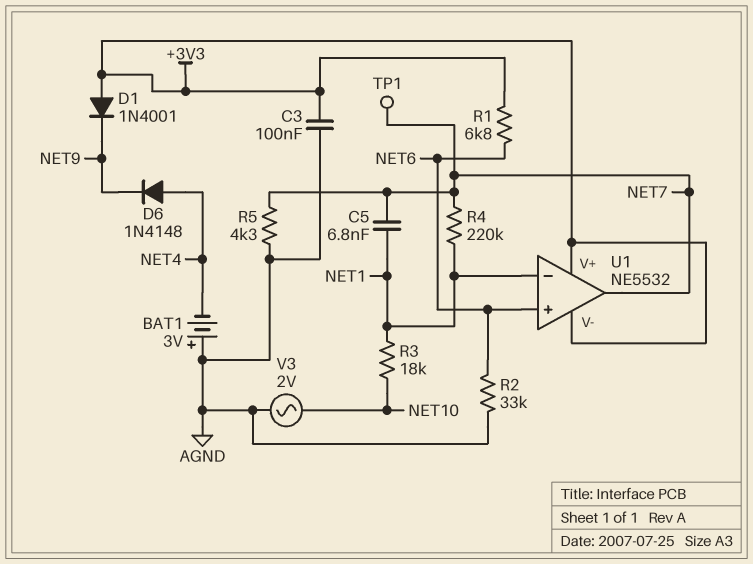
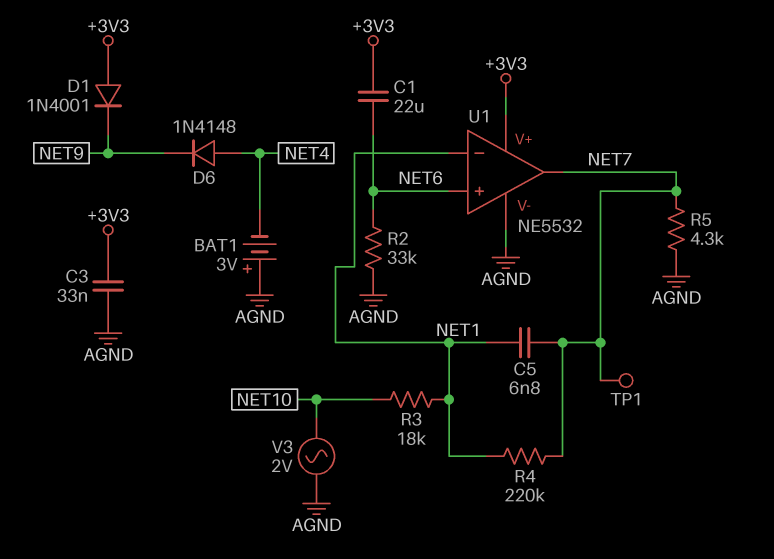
C1: none -> 22uF (+3V3, NET6)
C3: 100nF (+3V3, AGND) -> 33nF (+3V3, AGND)
R1: 6.8k (+3V3, NET6) -> none
U1 pin V-: +3V3 -> AGND

